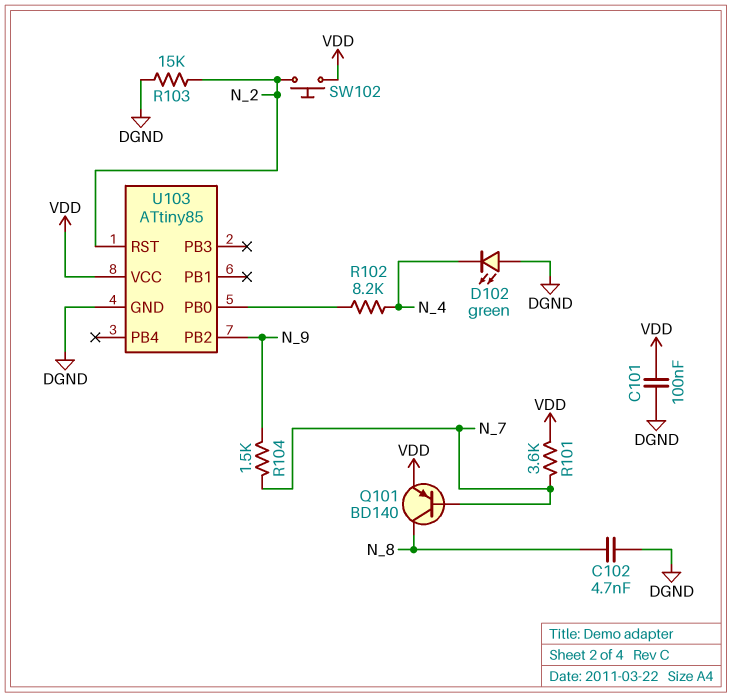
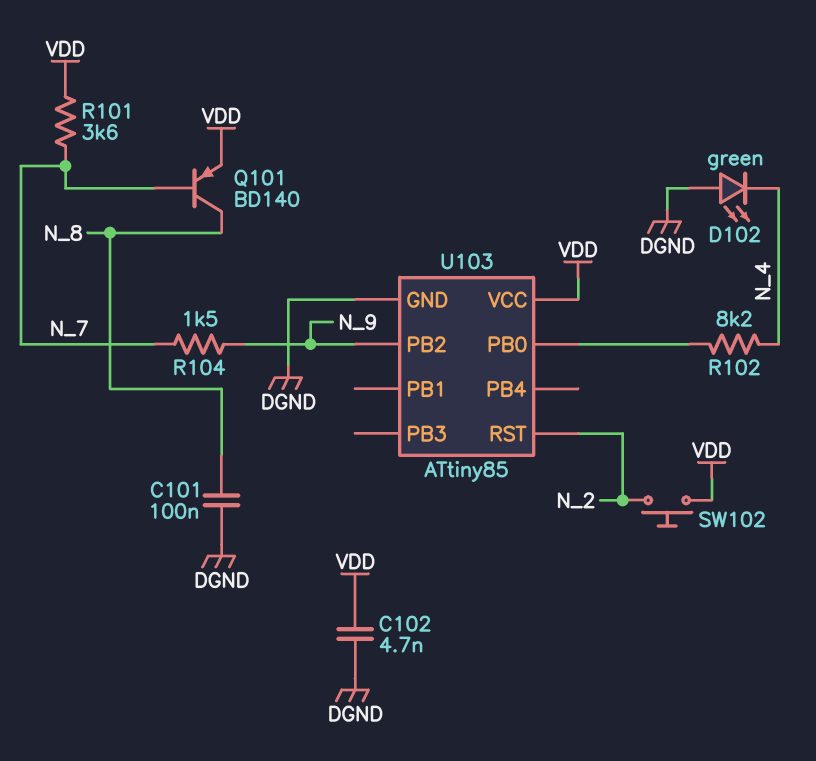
C101: 100nF (DGND, VDD) -> 100nF (DGND, N_8)
C102: 4.7nF (DGND, N_8) -> 4.7nF (DGND, VDD)
R103: 15k (DGND, N_2) -> none

